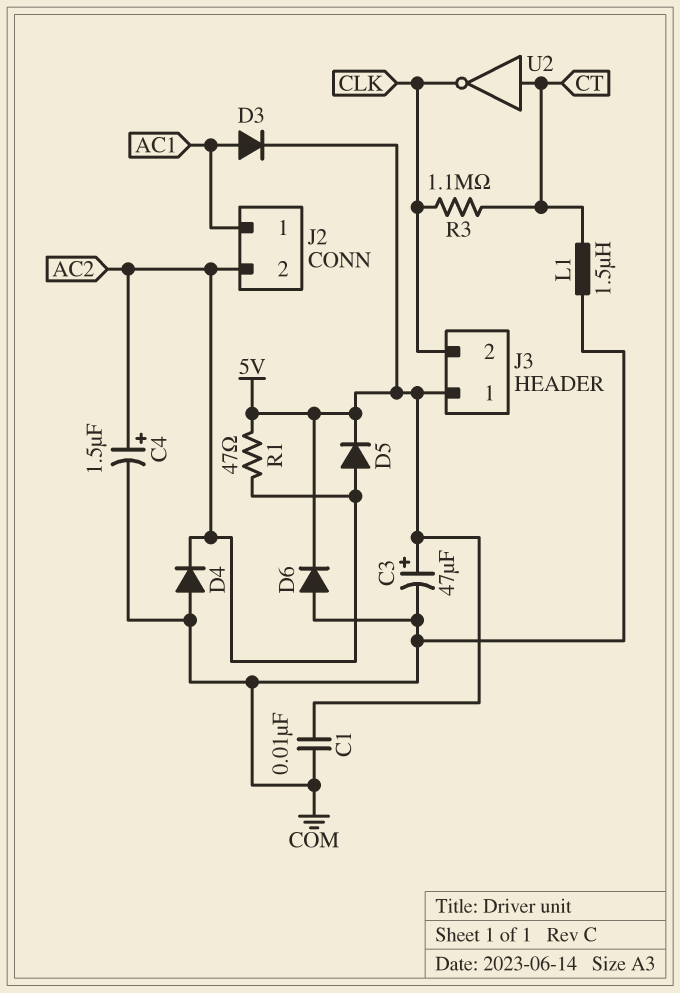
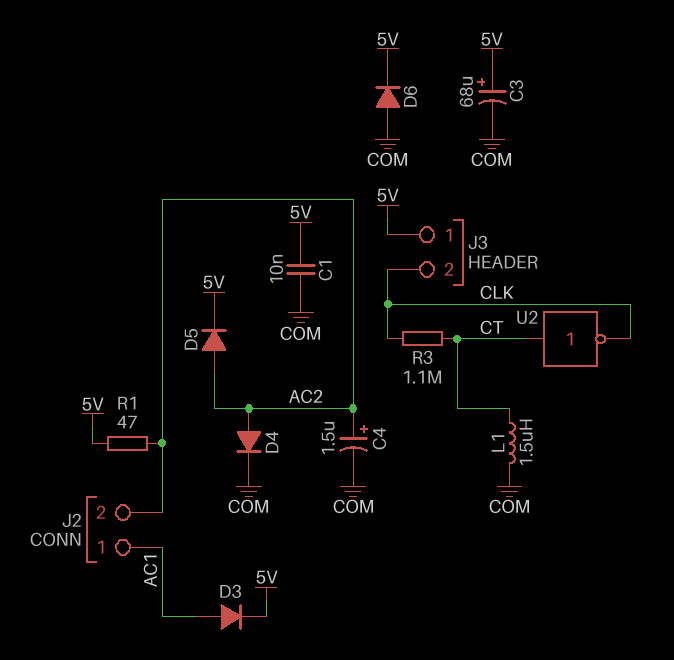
C3: 47uF (plus 5V, minus COM) -> 68uF (plus 5V, minus COM)
D4: diode (A COM, K AC2) -> diode (A AC2, K COM)

